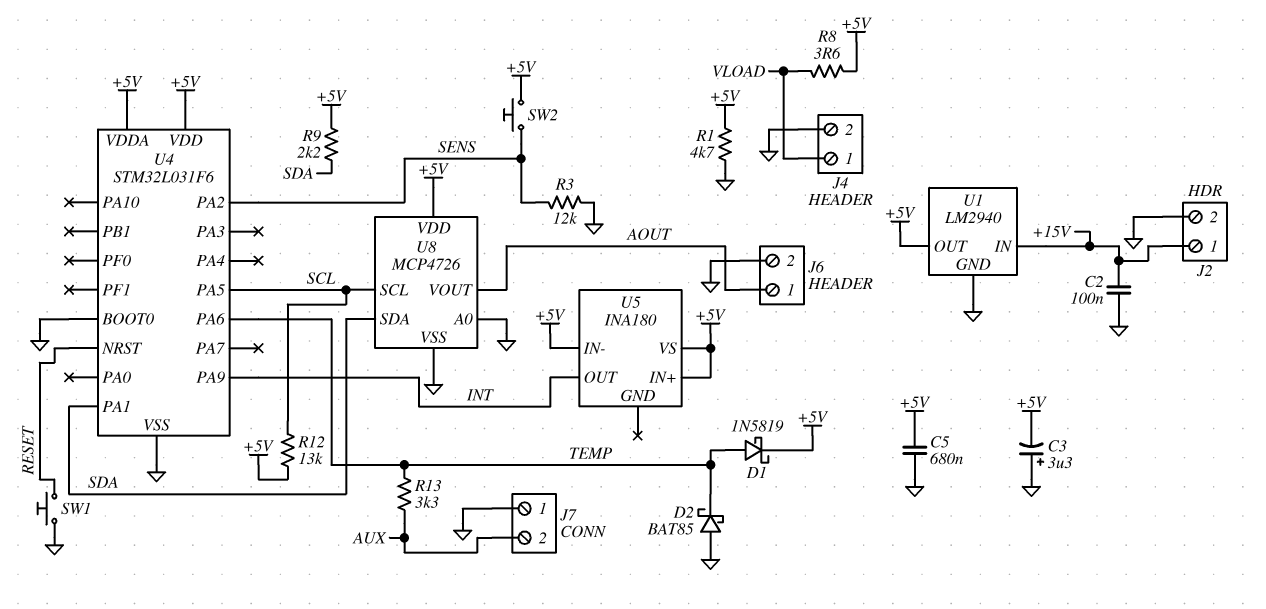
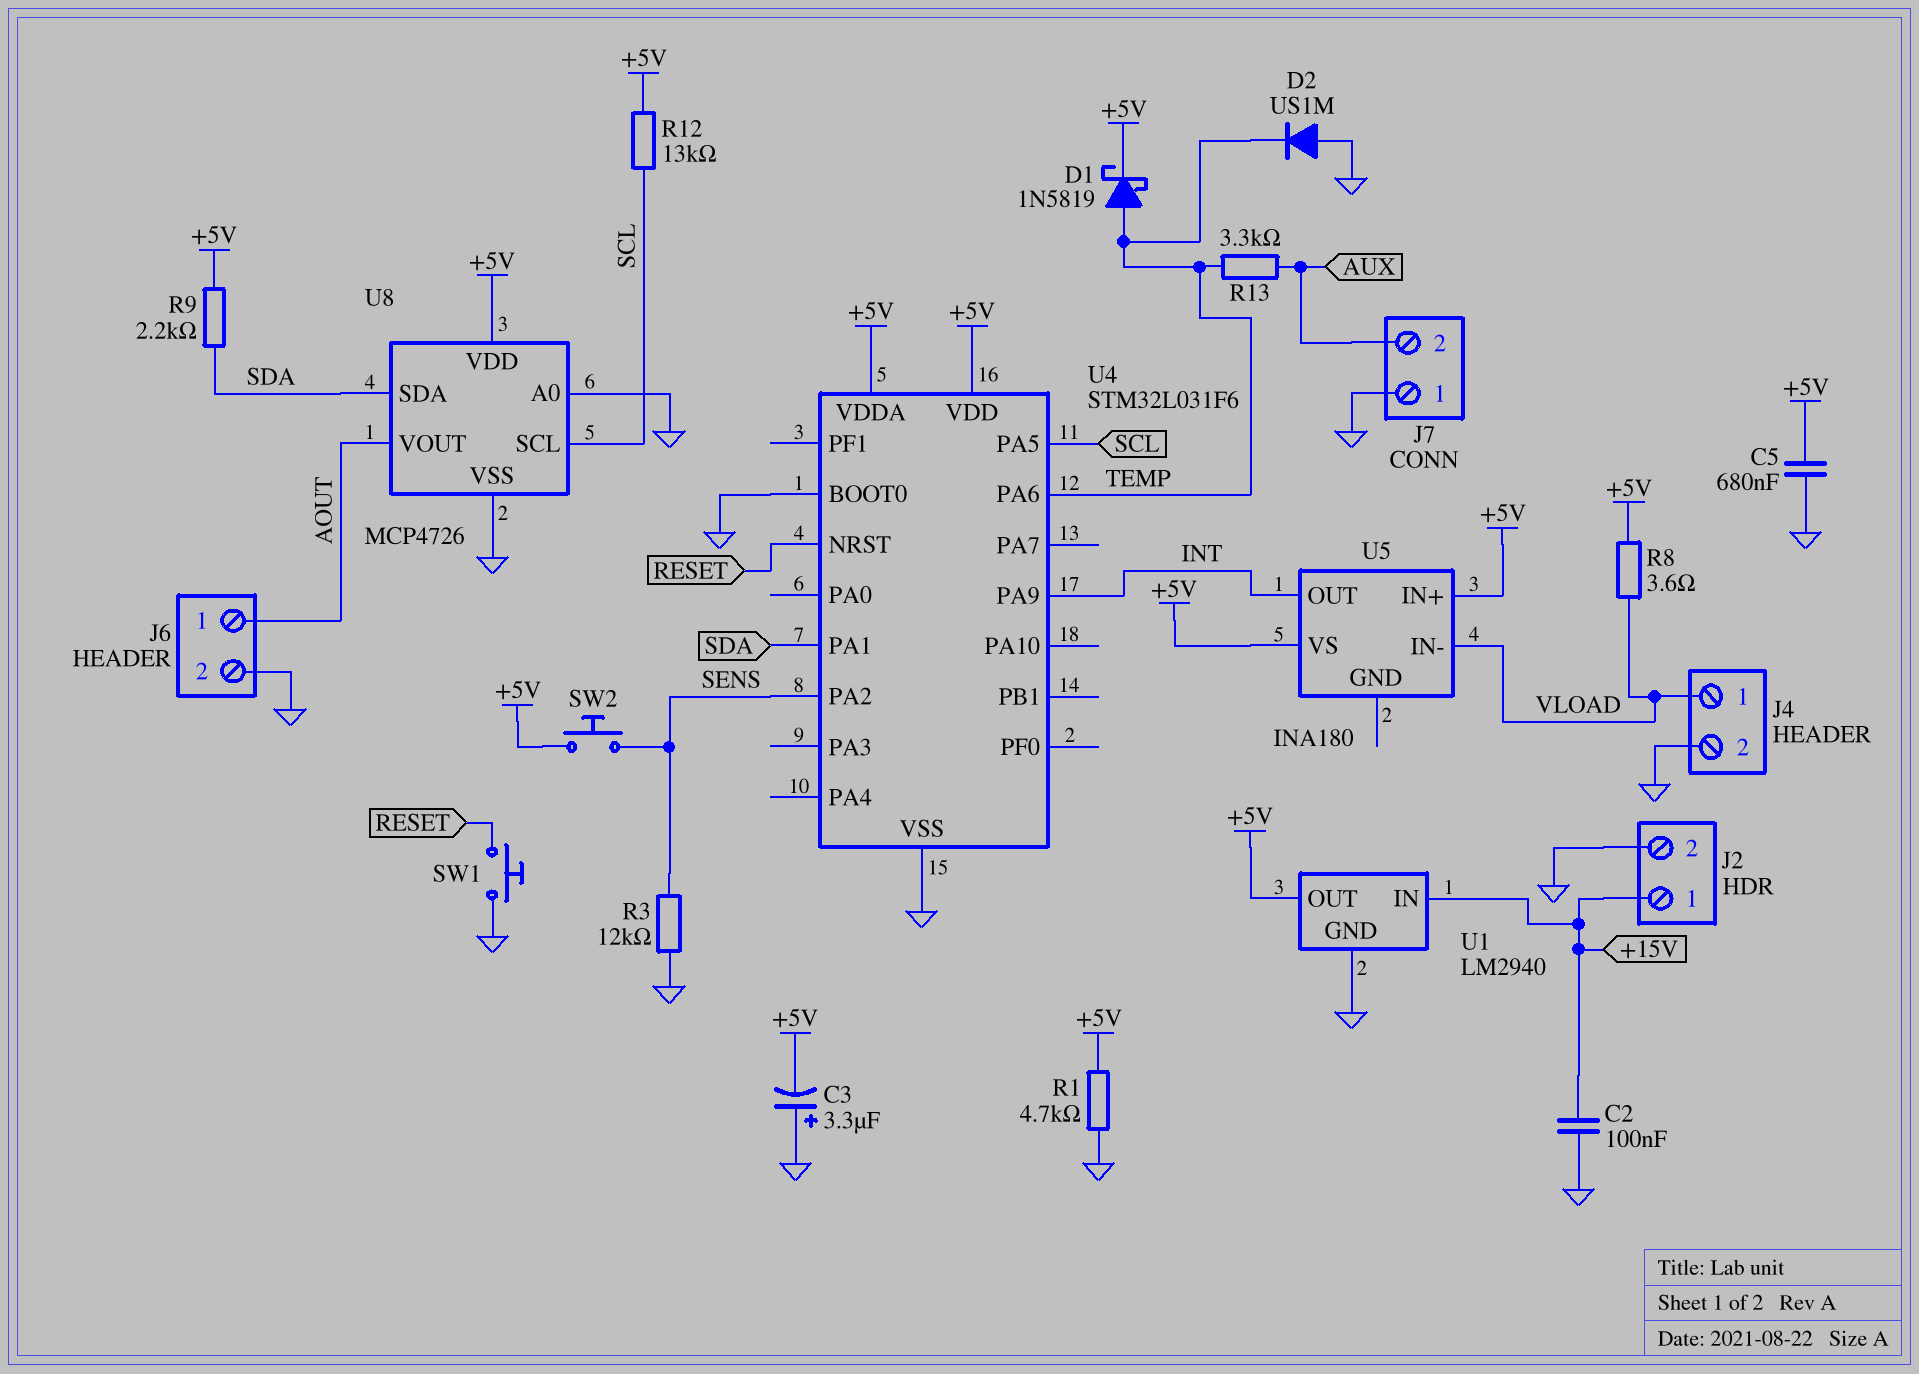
D2: schottky BAT85 (A GND, K TEMP) -> diode US1M (A GND, K TEMP)
U5 pin IN-: +5V -> VLOAD

